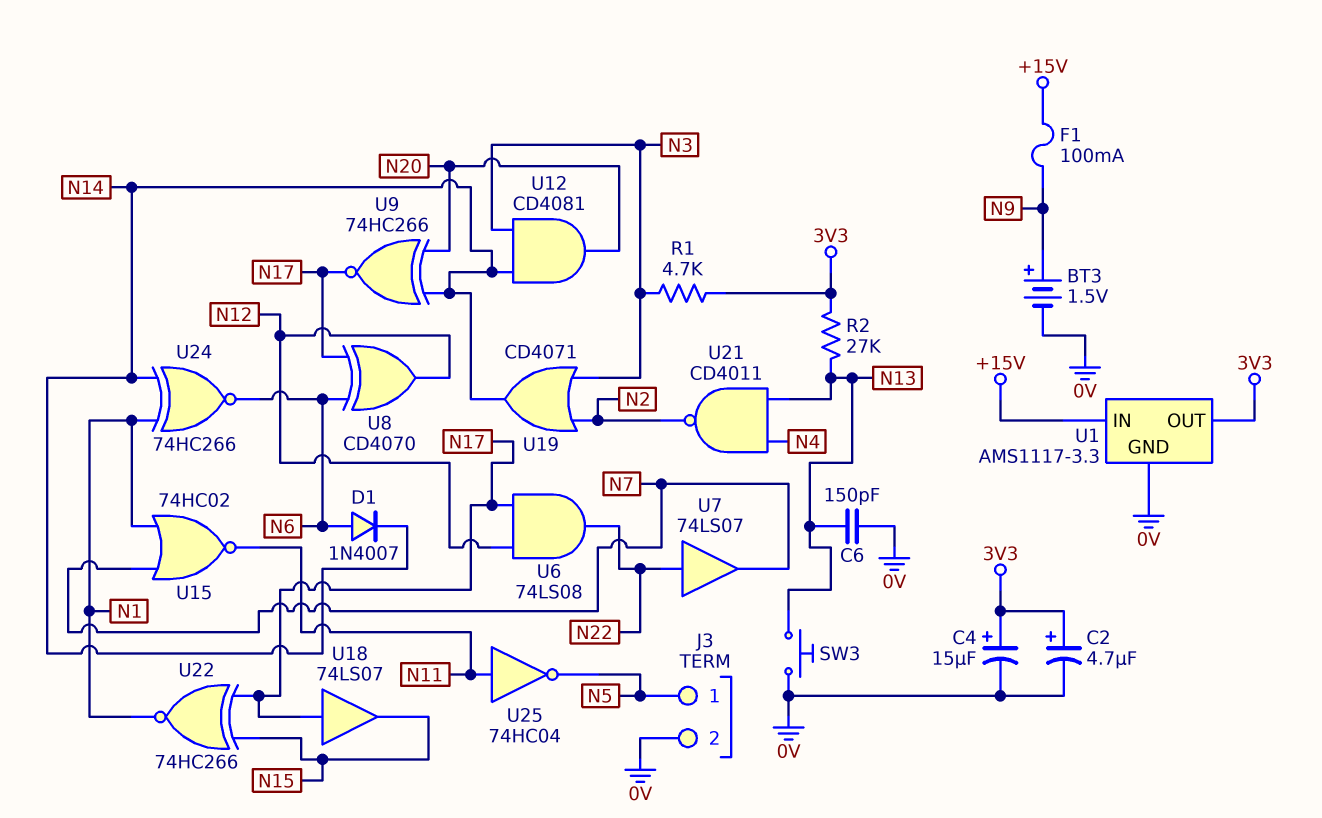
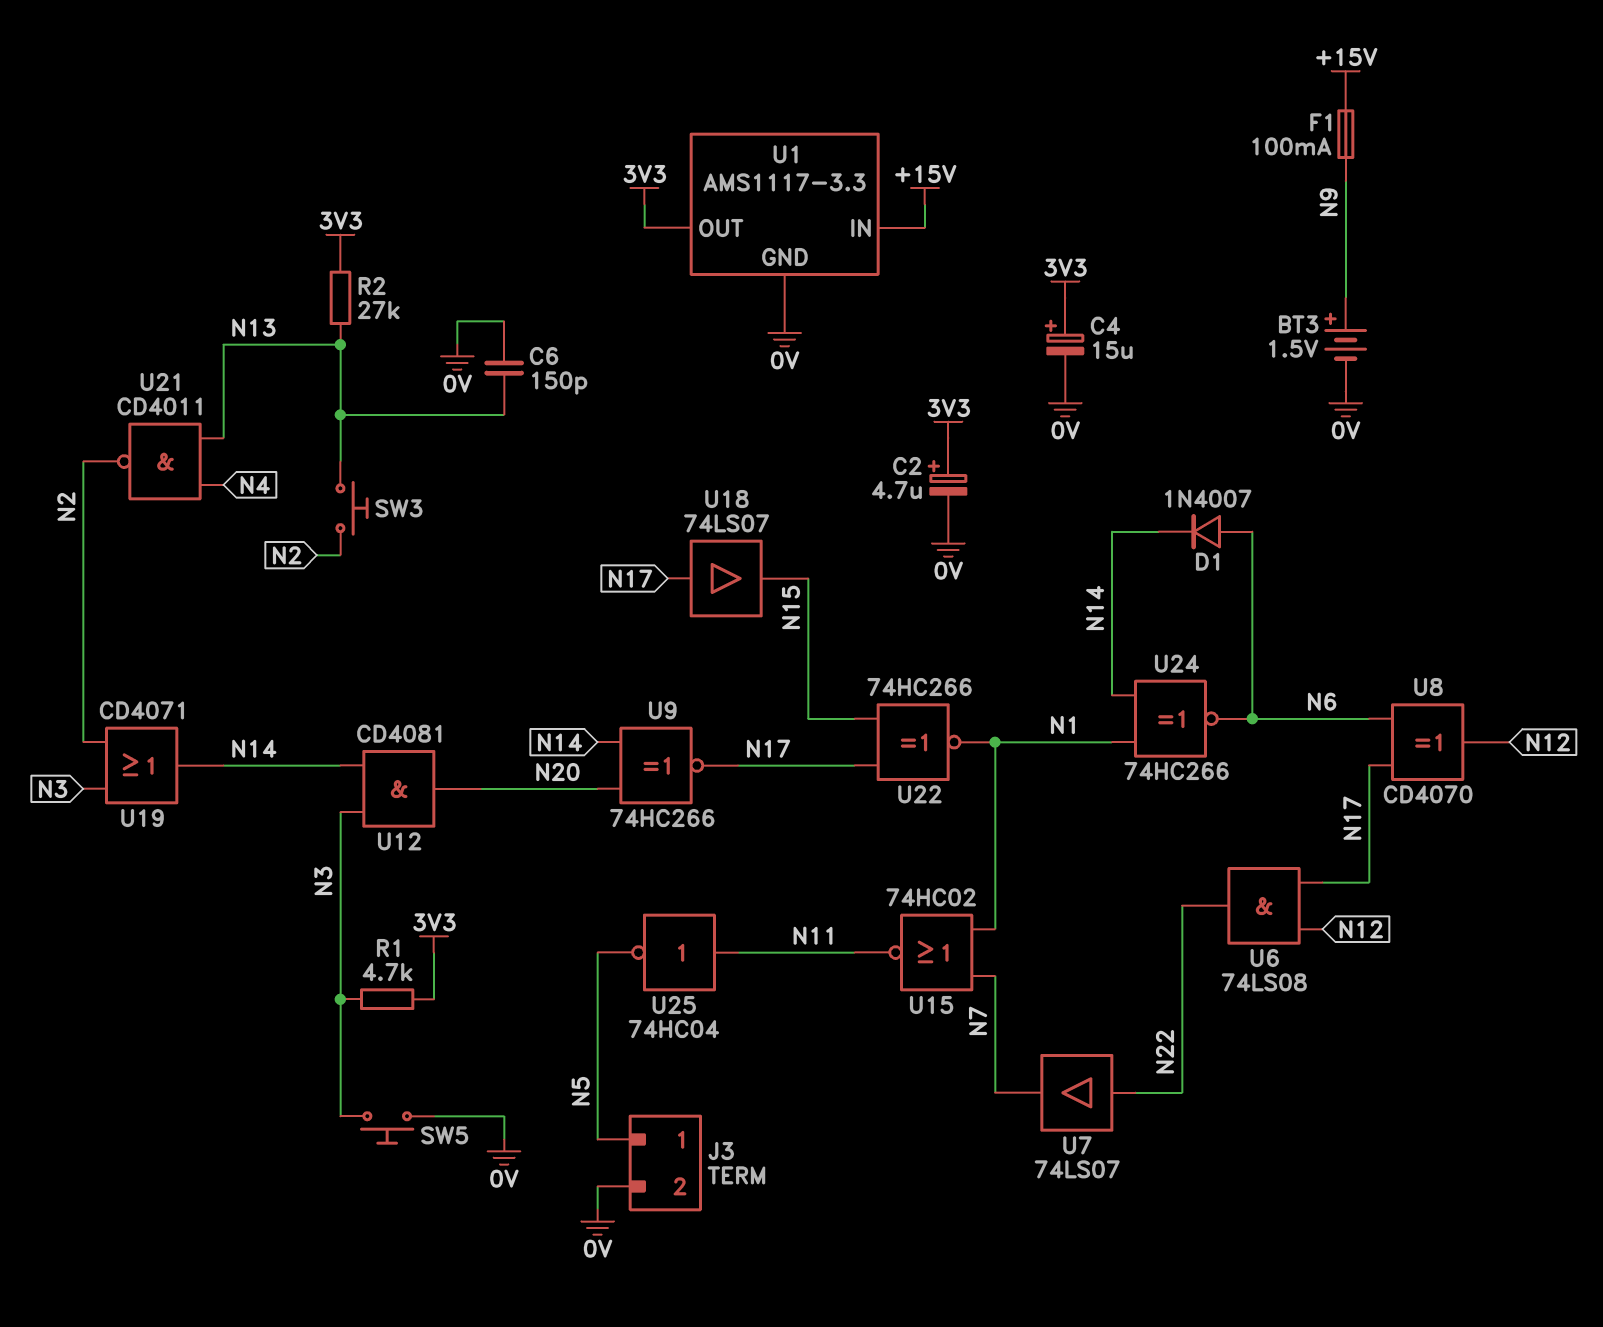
SW3: button (0V, N13) -> button (N2, N13)
SW5: none -> button (0V, N3)

